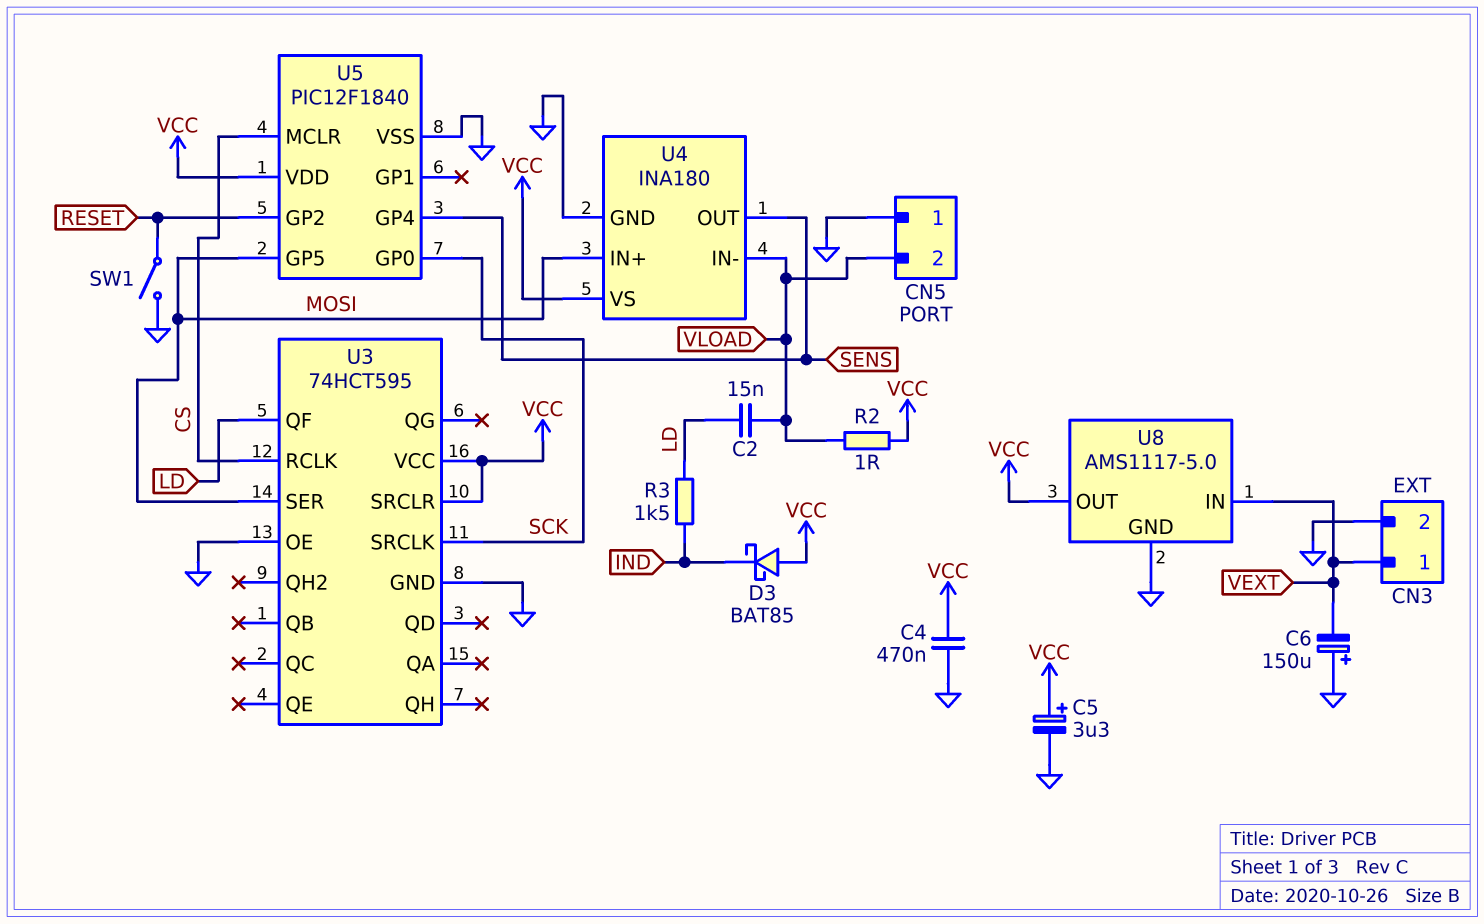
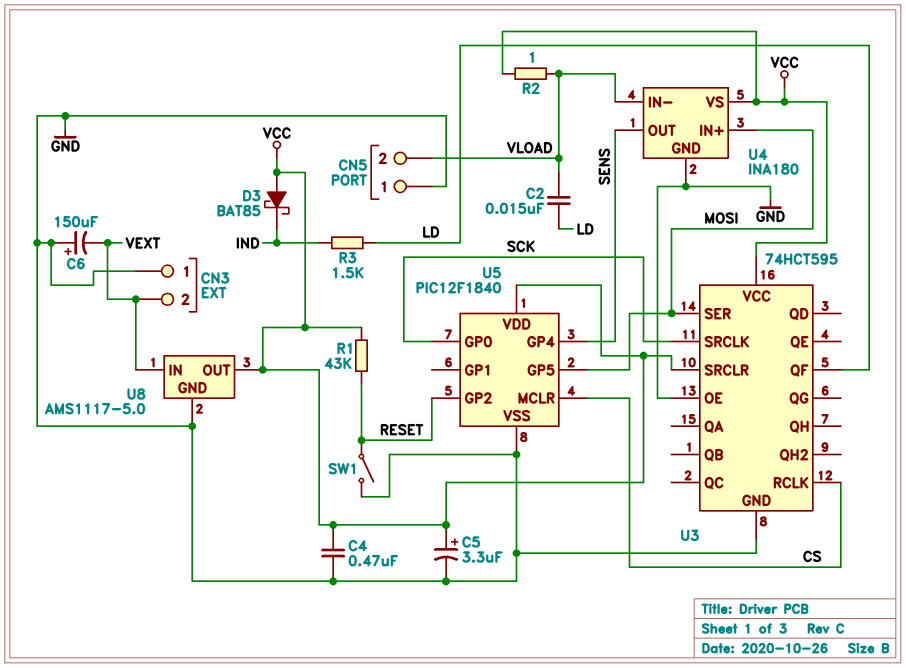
CN3 pin 1: VEXT -> GND
CN3 pin 2: GND -> VEXT
R1: none -> 43k (RESET, VCC)

